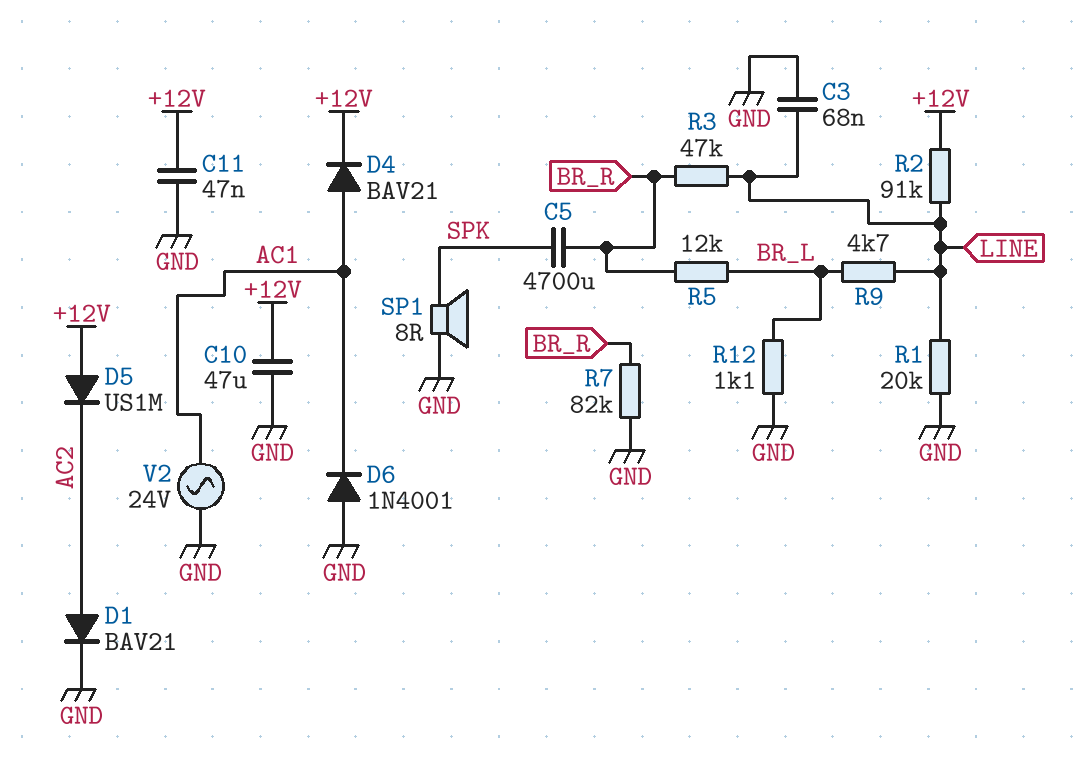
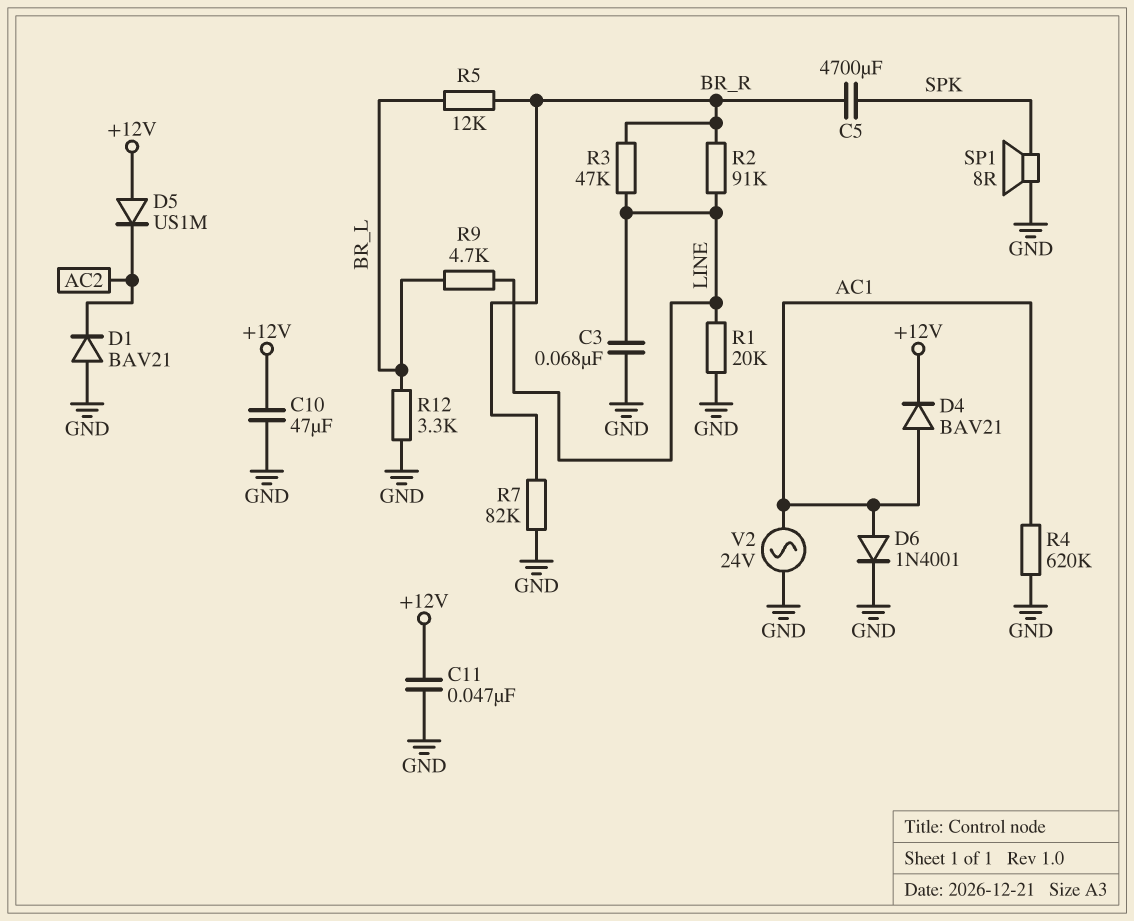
D1: diode BAV21 (A AC2, K GND) -> diode BAV21 (A GND, K AC2)
D6: diode 1N4001 (A GND, K AC1) -> diode 1N4001 (A AC1, K GND)
R2: 91k (+12V, LINE) -> 91k (BR_R, LINE)
R4: none -> 620k (AC1, GND)
R12: 1.1k (BR_L, GND) -> 3.3k (BR_L, GND)

